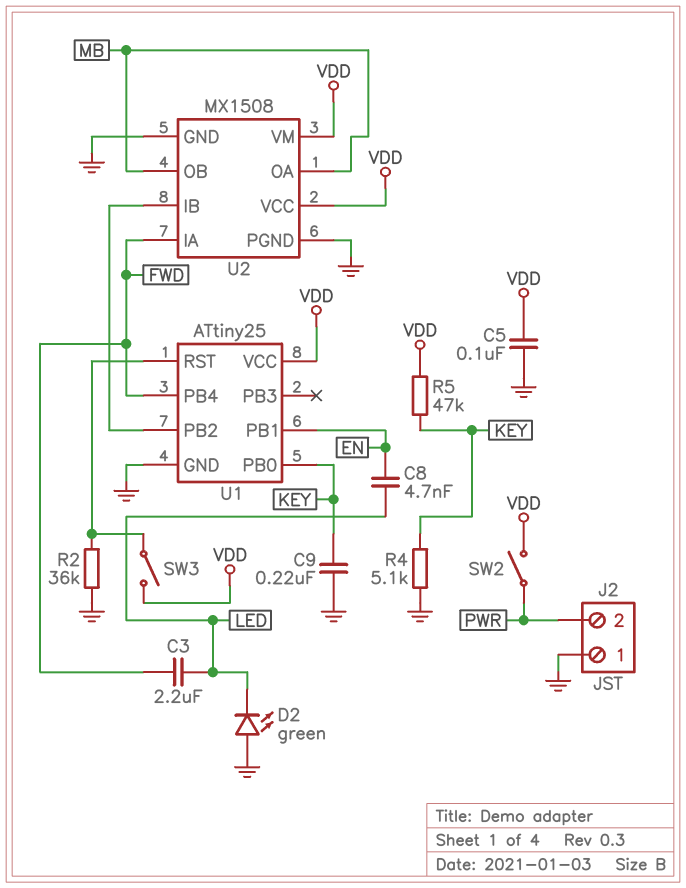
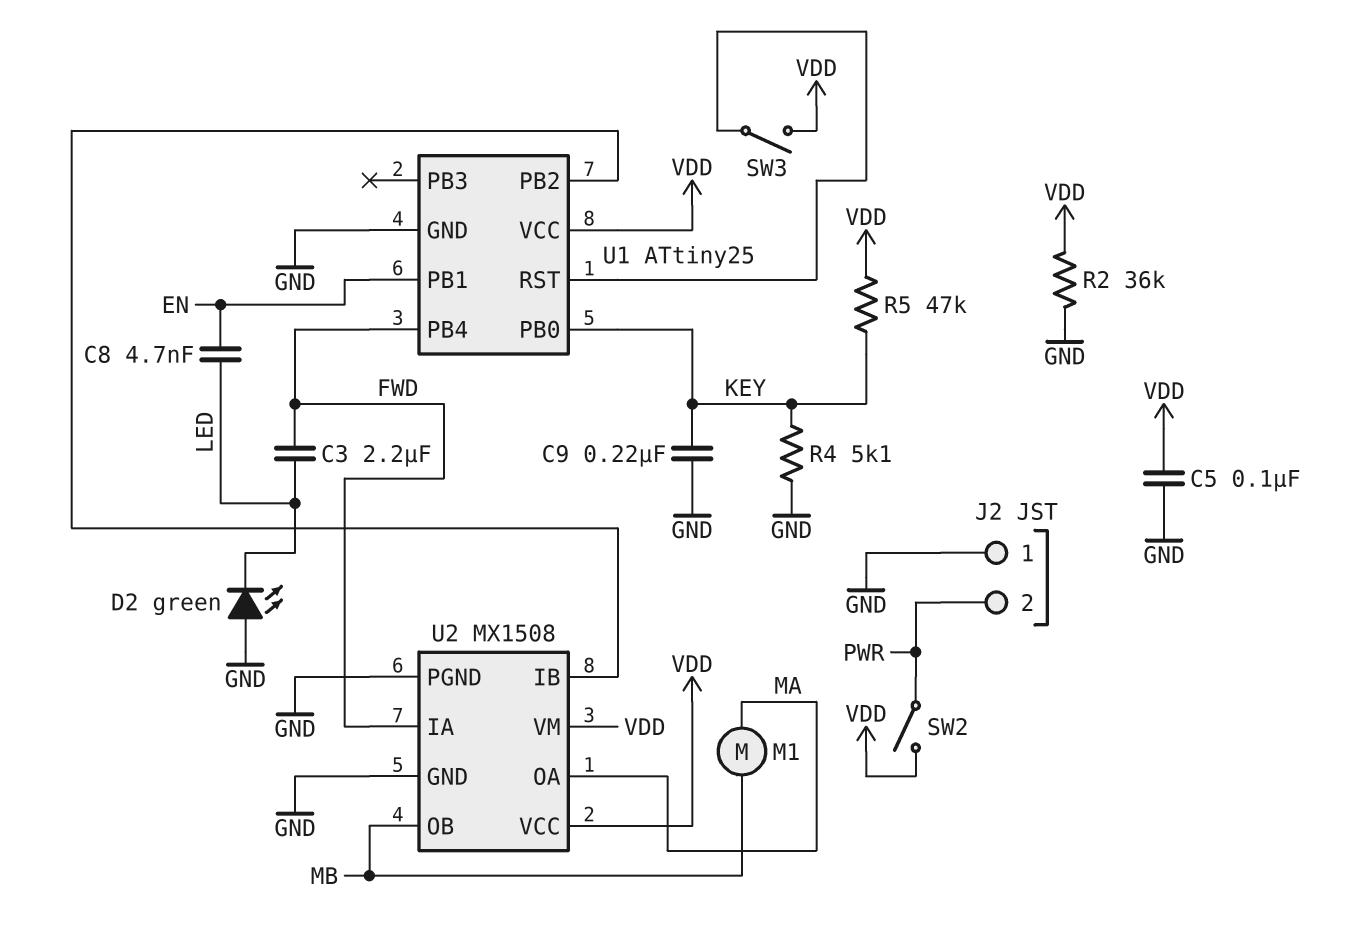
M1: none -> motor (MA, MB)
R2: 36k (GND, U1/RST) -> 36k (GND, VDD)
U2 pin OA: MB -> MA

